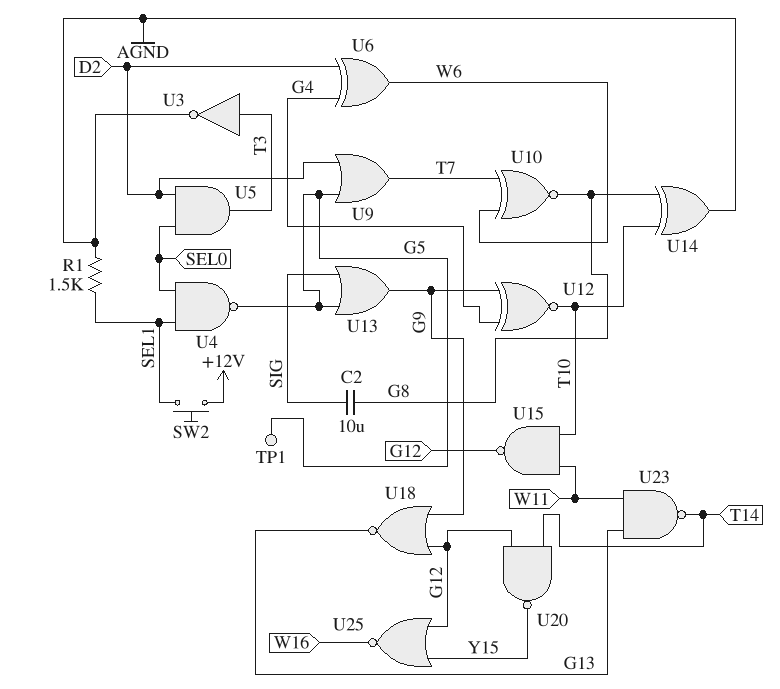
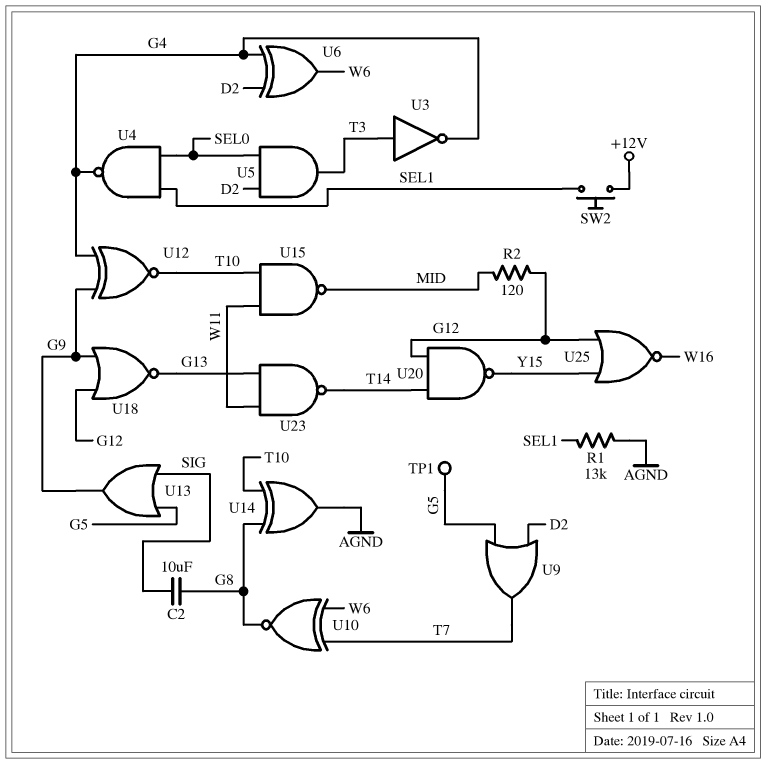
R1: 1.5k (AGND, SEL1) -> 13k (AGND, SEL1)
R2: none -> 120 (G12, MID)
U3: NOT (in T3, out AGND) -> NOT (in T3, out G4)
U4: NAND (in SEL0, in SEL1, out G5) -> NAND (in SEL0, in SEL1, out G4)
U15: NAND (in T10, in W11, out G12) -> NAND (in T10, in W11, out MID)

